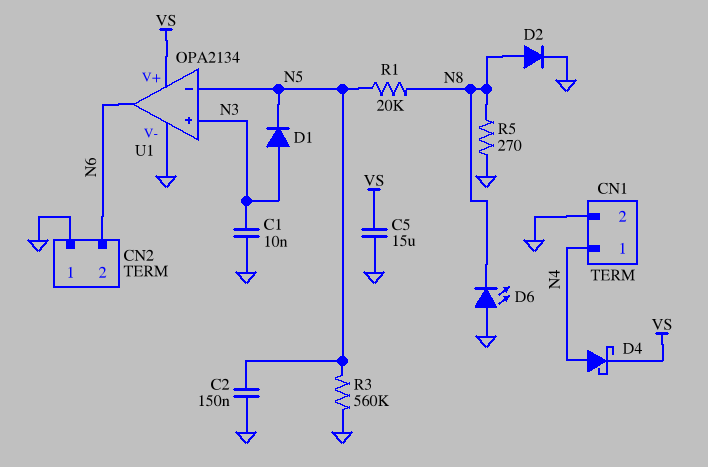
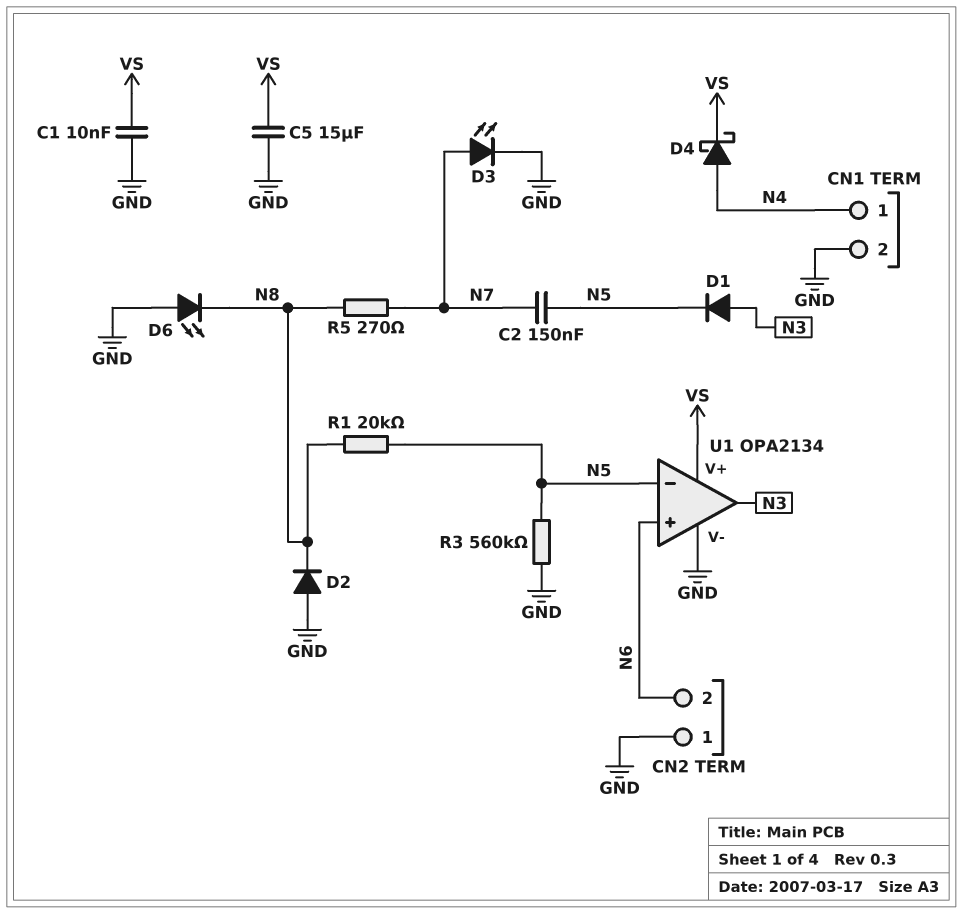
C1: 10nF (GND, N3) -> 10nF (GND, VS)
C2: 150nF (GND, N5) -> 150nF (N5, N7)
D2: diode (A N8, K GND) -> diode (A GND, K N8)
D3: none -> LED (A N7, K GND)
R5: 270 (GND, N8) -> 270 (N7, N8)
U1 pin in+: N3 -> N6
U1 pin out: N6 -> N3

